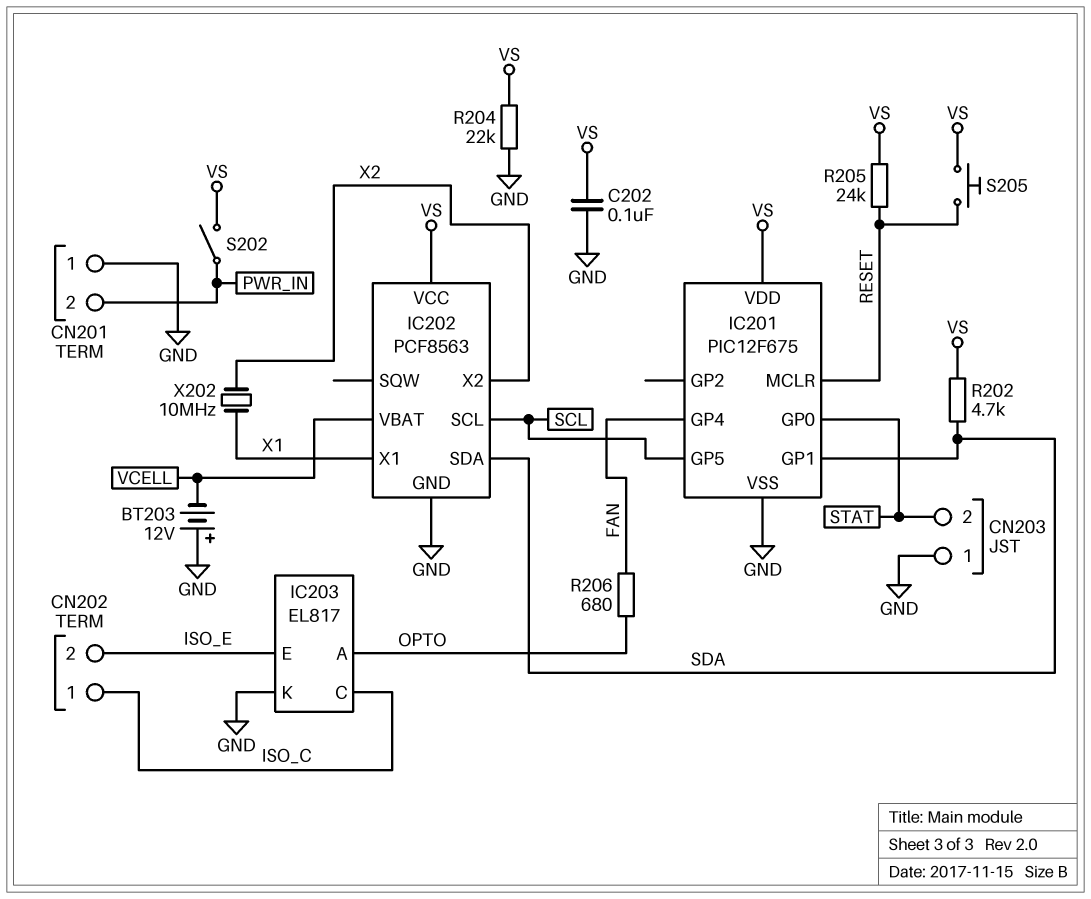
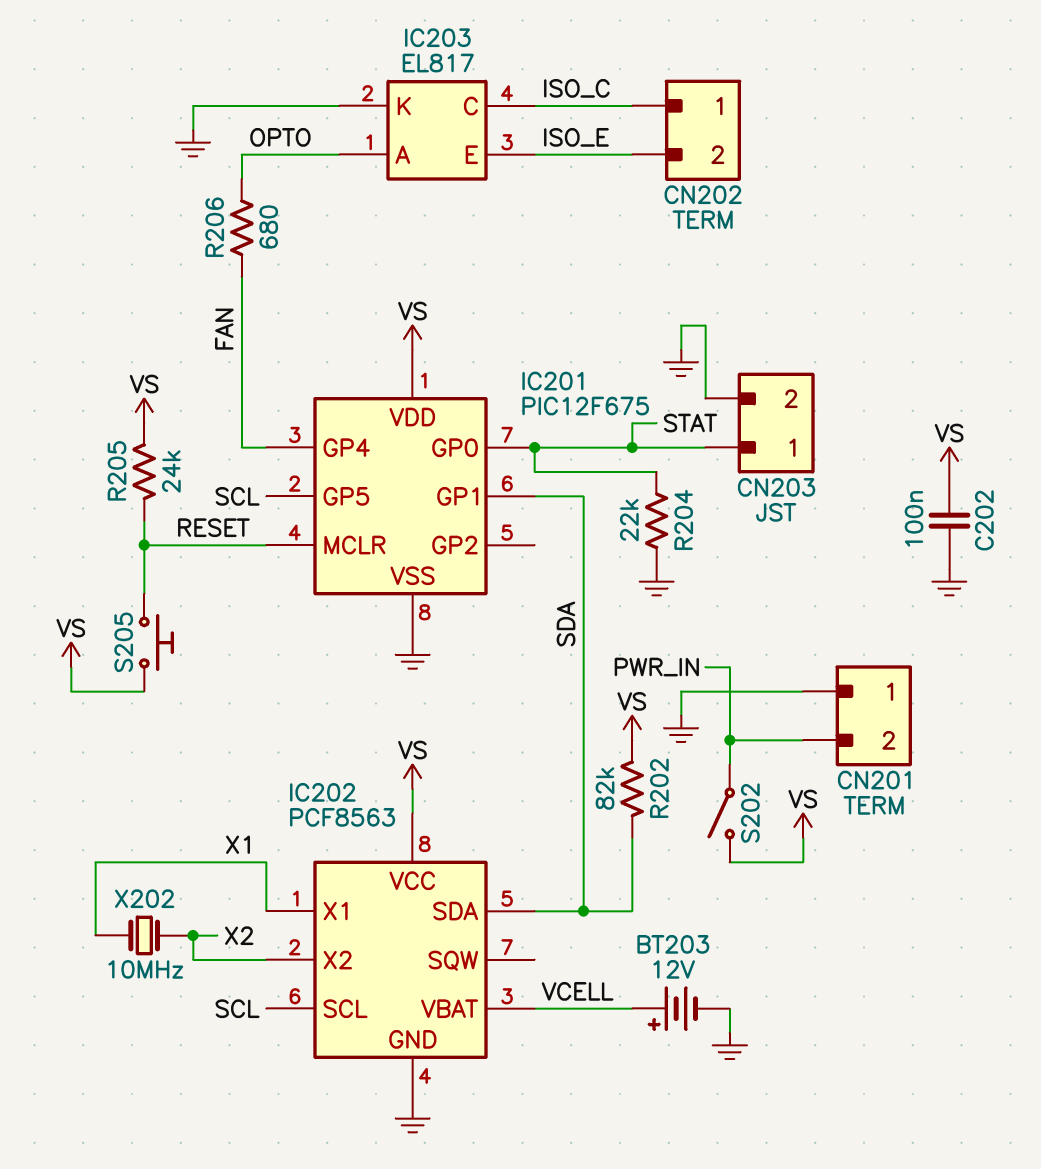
BT203: 12V (plus GND, minus VCELL) -> 12V (plus VCELL, minus GND)
CN203 pin 1: GND -> STAT
CN203 pin 2: STAT -> GND
R202: 4.7k (SDA, VS) -> 82k (SDA, VS)
R204: 22k (GND, VS) -> 22k (GND, STAT)

